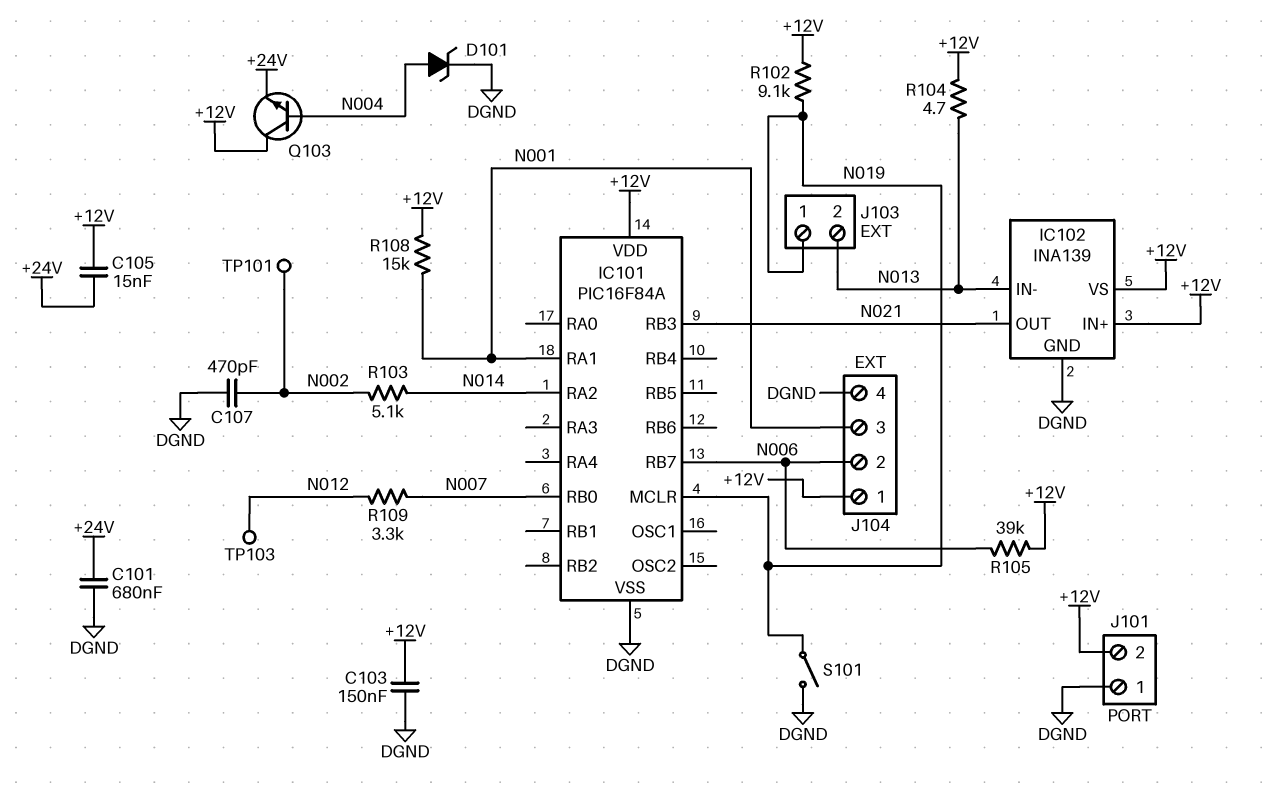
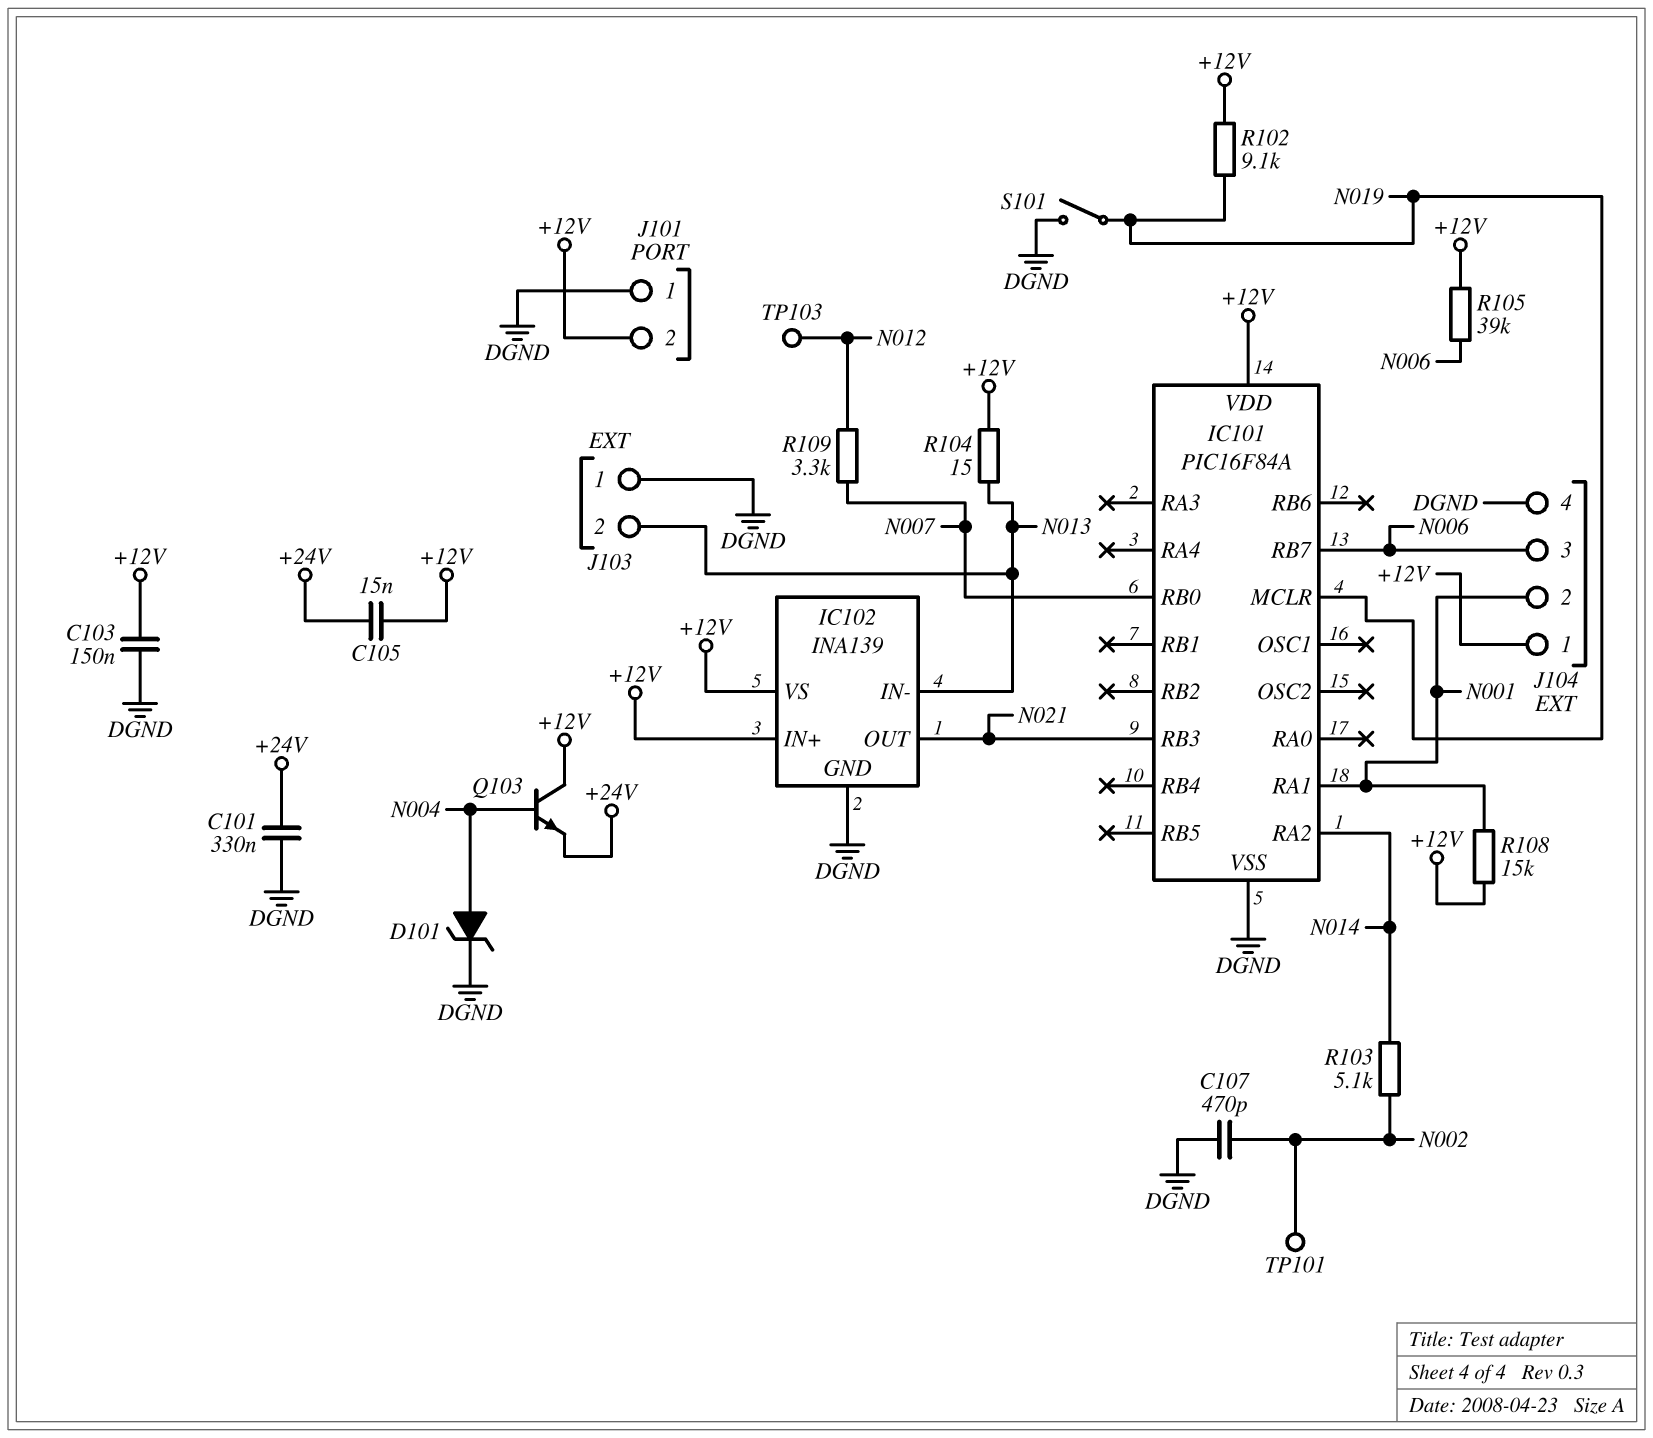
C101: 680nF (+24V, DGND) -> 330nF (+24V, DGND)
J103 pin 1: N019 -> DGND
J104 pin 2: N006 -> N001
J104 pin 3: N001 -> N006
R104: 4.7 (+12V, N013) -> 15 (+12V, N013)

